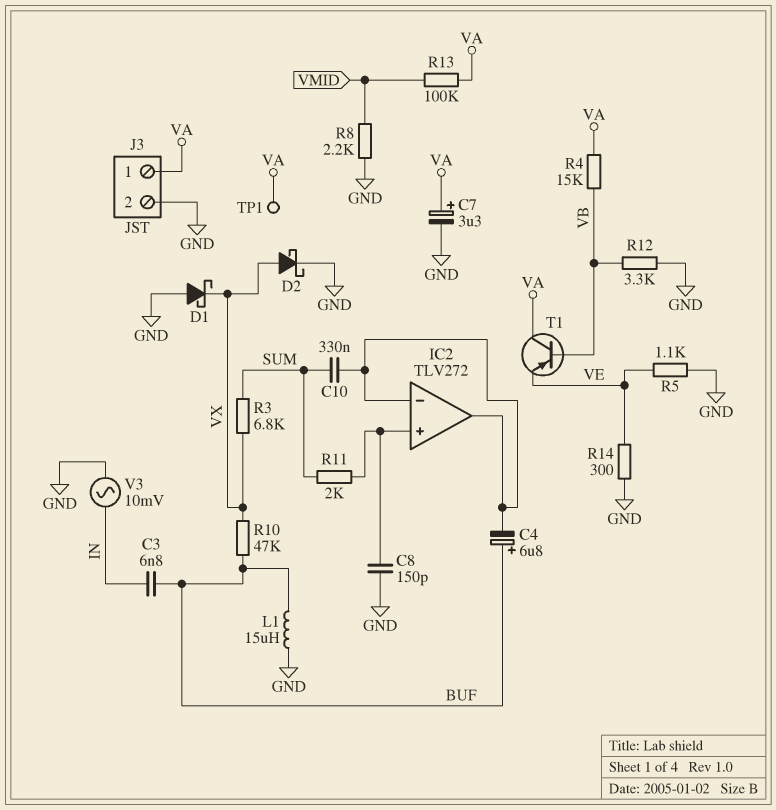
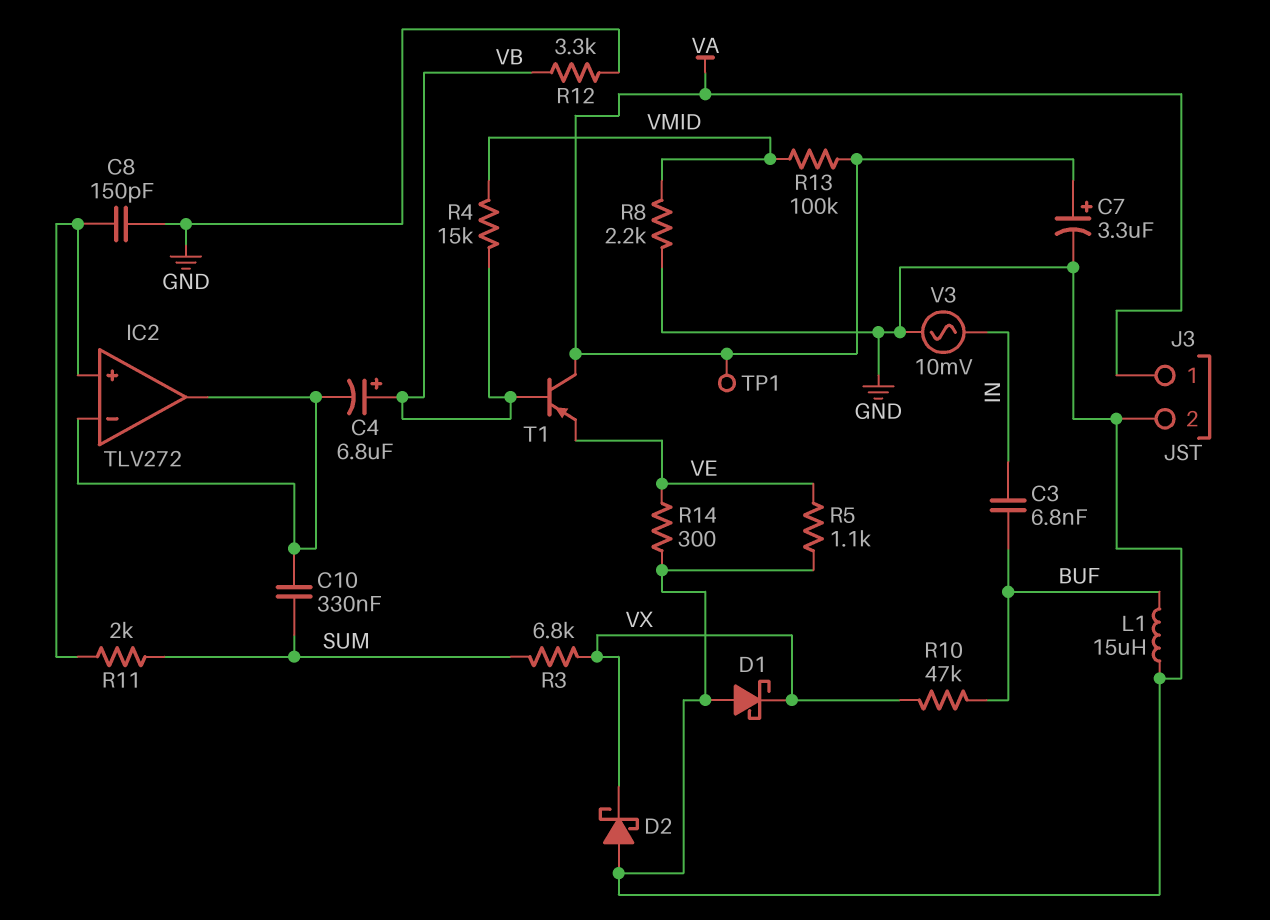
C4: 6.8uF (plus BUF, minus IC2/in-) -> 6.8uF (plus VB, minus IC2/in-)
D2: schottky (A VX, K GND) -> schottky (A GND, K VX)
R4: 15k (VA, VB) -> 15k (VB, VMID)

